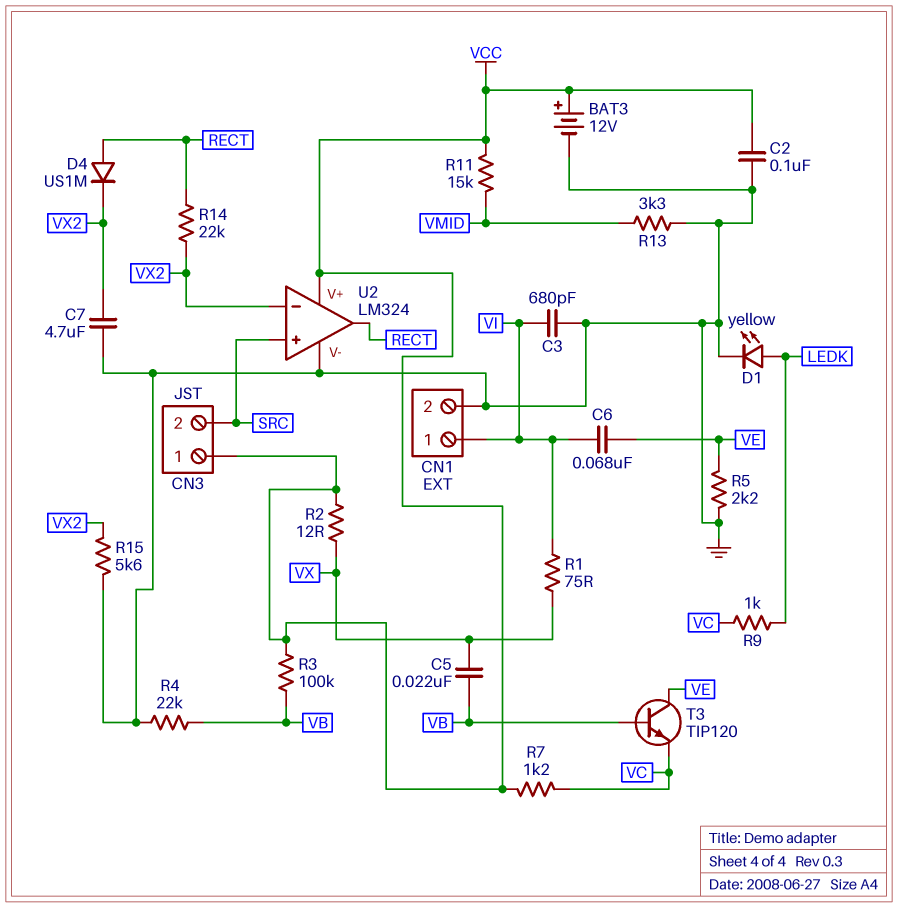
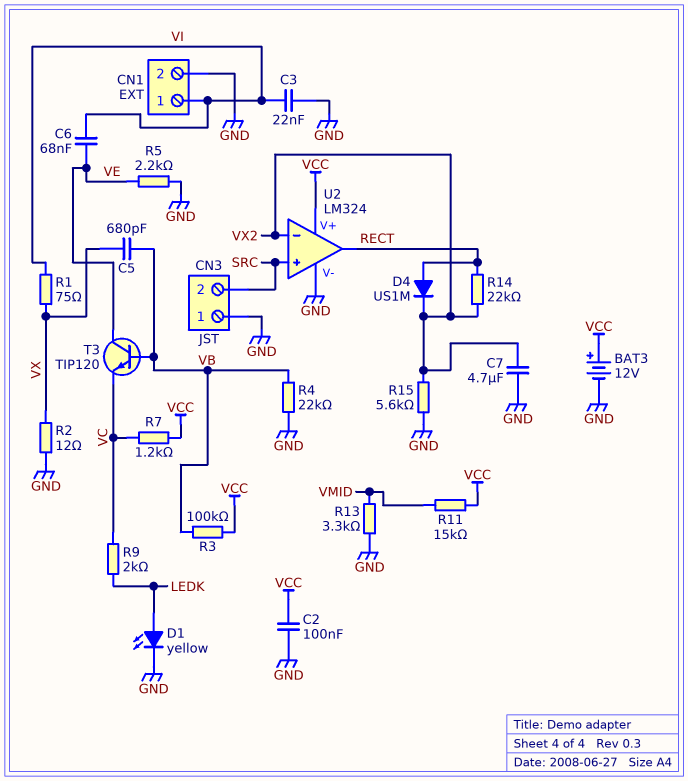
C3: 680pF (GND, VI) -> 22nF (GND, VI)
C5: 22nF (VB, VX) -> 680pF (VB, VX)
CN3 pin 1: VCC -> GND
R2: 12 (VCC, VX) -> 12 (GND, VX)
R9: 1k (LEDK, VC) -> 2k (LEDK, VC)

